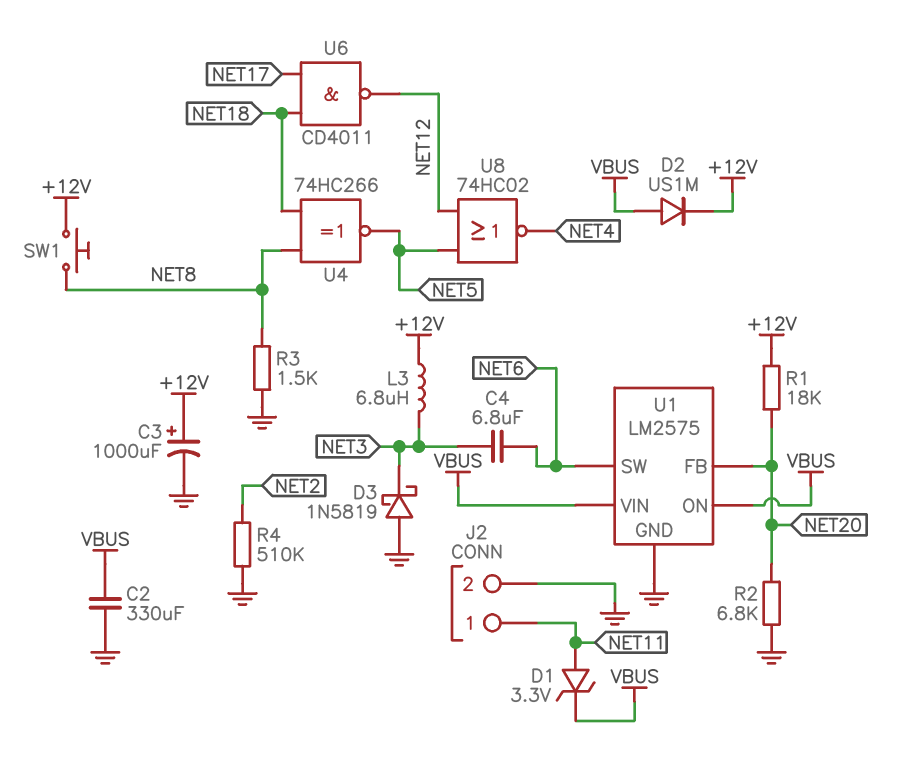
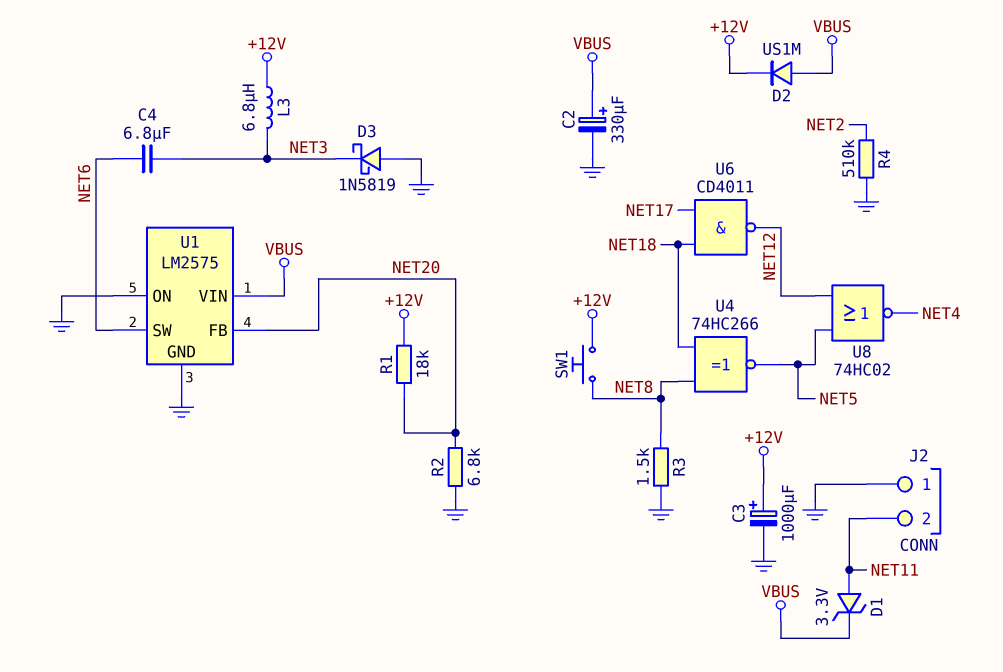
C2: 330uF (GND, VBUS) -> 330uF (plus VBUS, minus GND)
J2 pin 1: NET11 -> GND
J2 pin 2: GND -> NET11
U1 pin ON: VBUS -> GND

